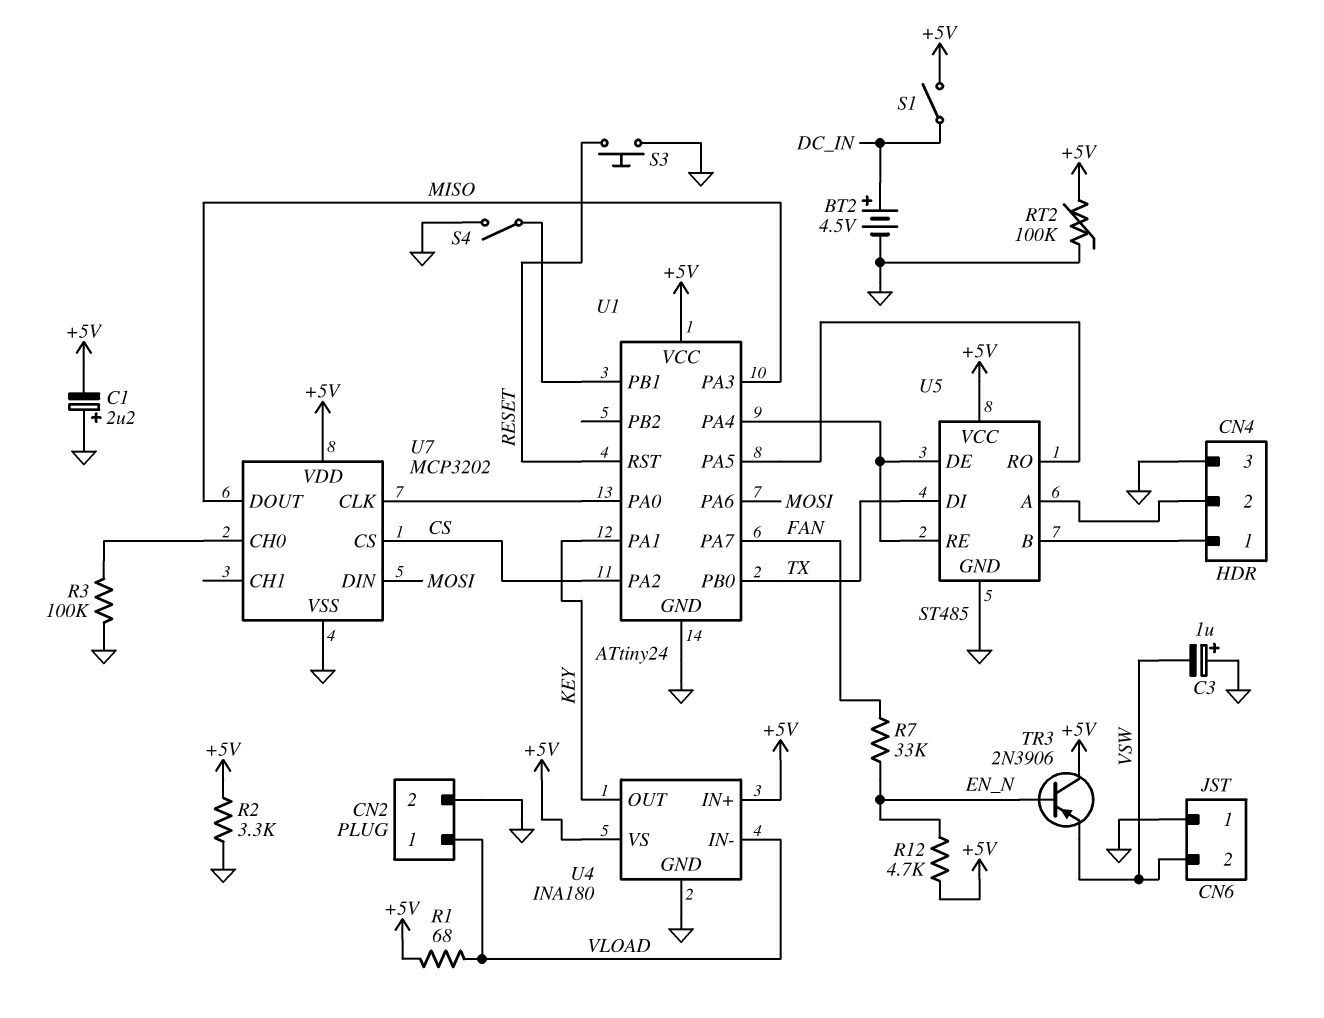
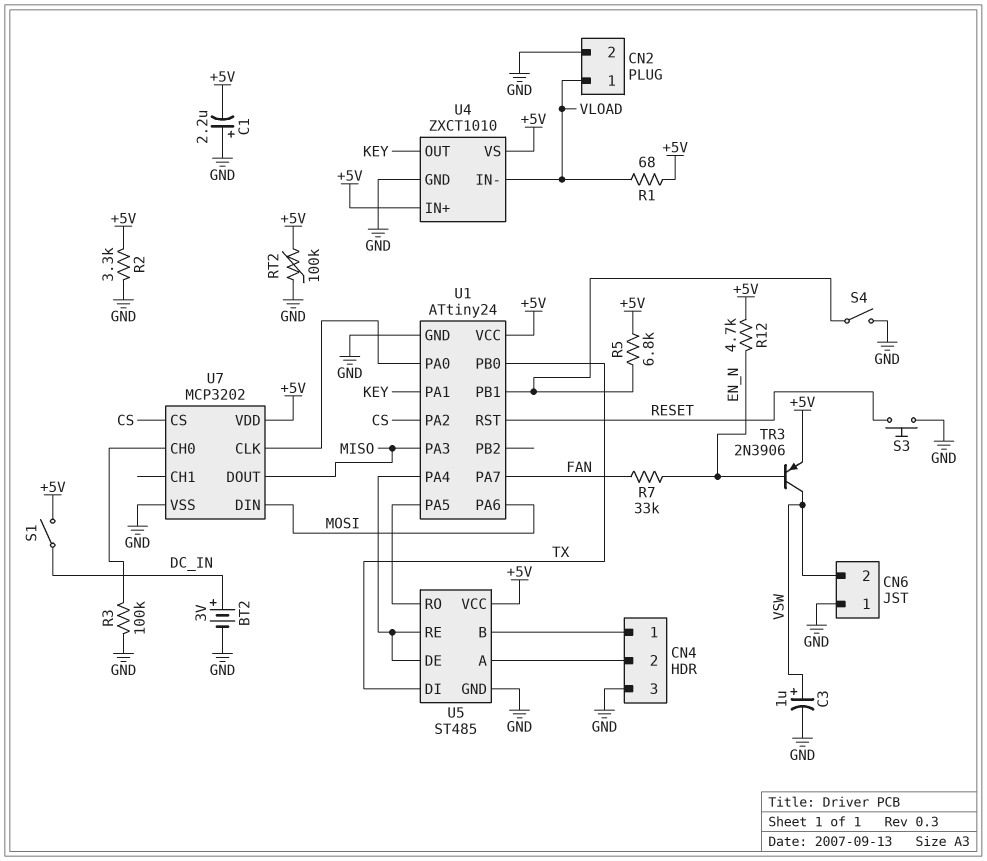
BT2: 4.5V (plus DC_IN, minus GND) -> 3V (plus DC_IN, minus GND)
C3: 1uF (plus GND, minus VSW) -> 1uF (plus VSW, minus GND)
R5: none -> 6.8k (+5V, U1/PB1)
TR3: PNP 2N3906 (B EN_N, C +5V, E VSW) -> PNP 2N3906 (B EN_N, C VSW, E +5V)
U4: INA180 -> ZXCT1010

